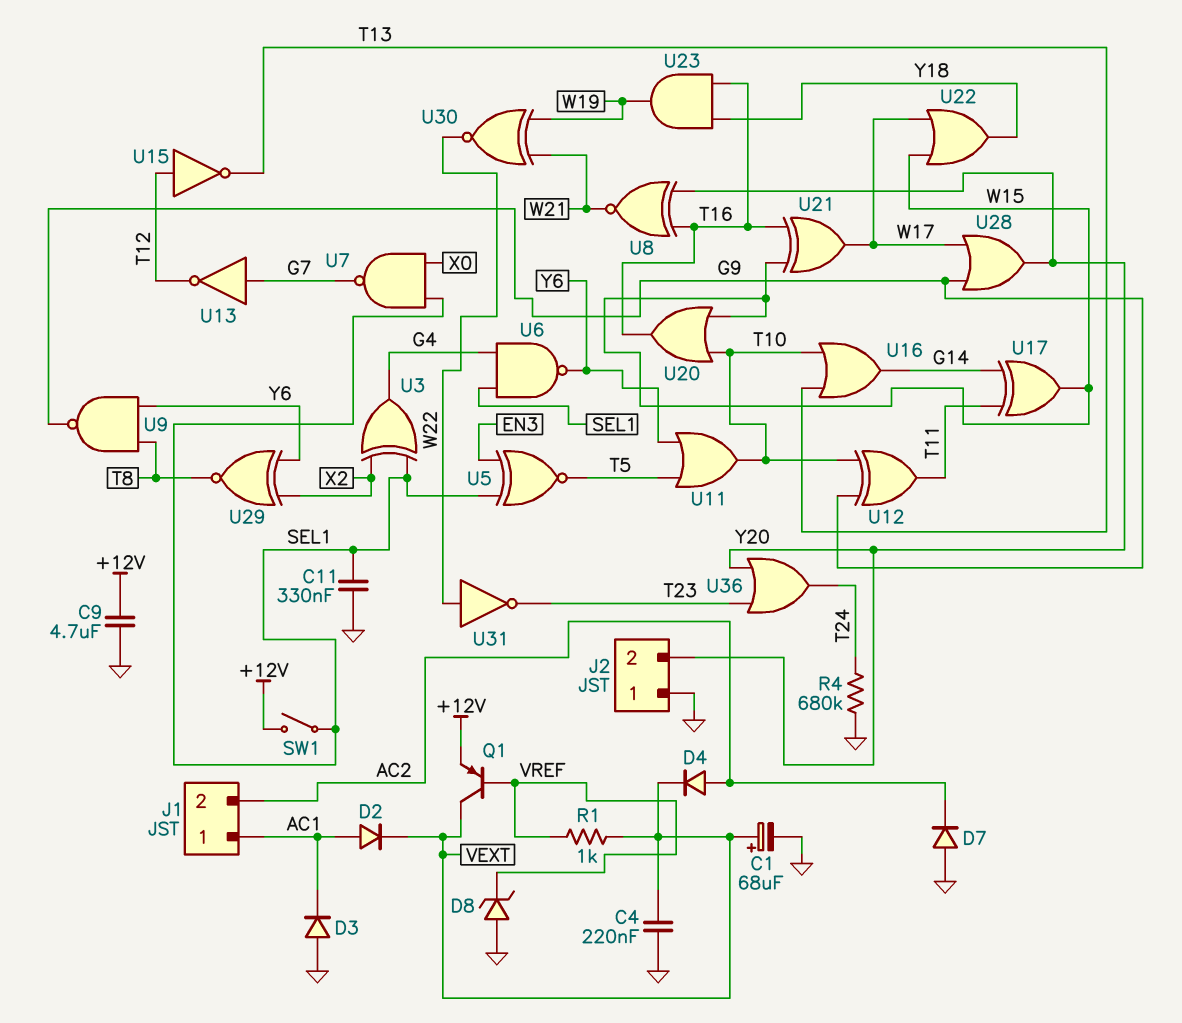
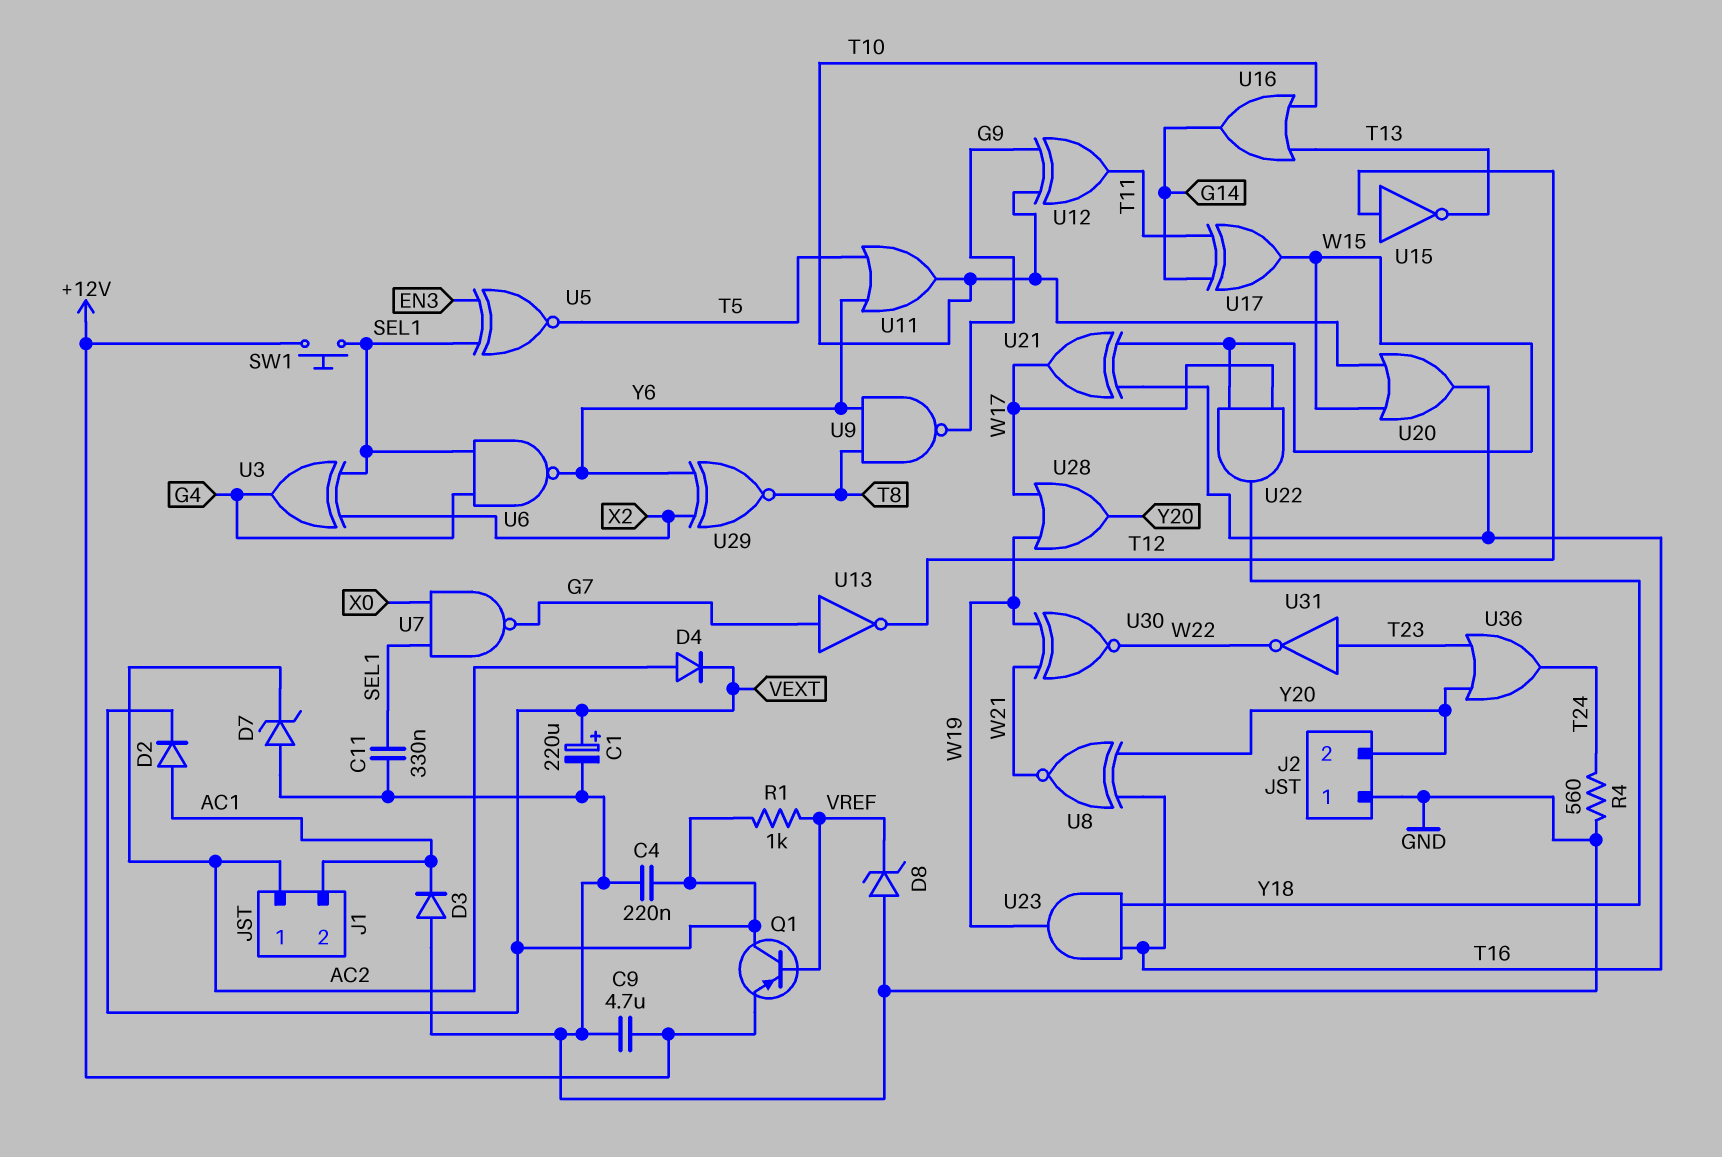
C1: 68uF (plus VEXT, minus GND) -> 220uF (plus VEXT, minus GND)
D7: diode (A GND, K AC2) -> zener (A GND, K AC2)
J1 pin 1: AC1 -> AC2
J1 pin 2: AC2 -> AC1
R4: 680k (GND, T24) -> 560 (GND, T24)
SW1: switch (+12V, SEL1) -> button (+12V, SEL1)
U22: OR (in W15, in W17, out Y18) -> AND (in W15, in W17, out Y18)
U28: OR (in G9, in W17, out Y20) -> OR (in W17, in W19, out Y20)
U31: NOT (in W22, out T23) -> NOT (in T23, out W22)

